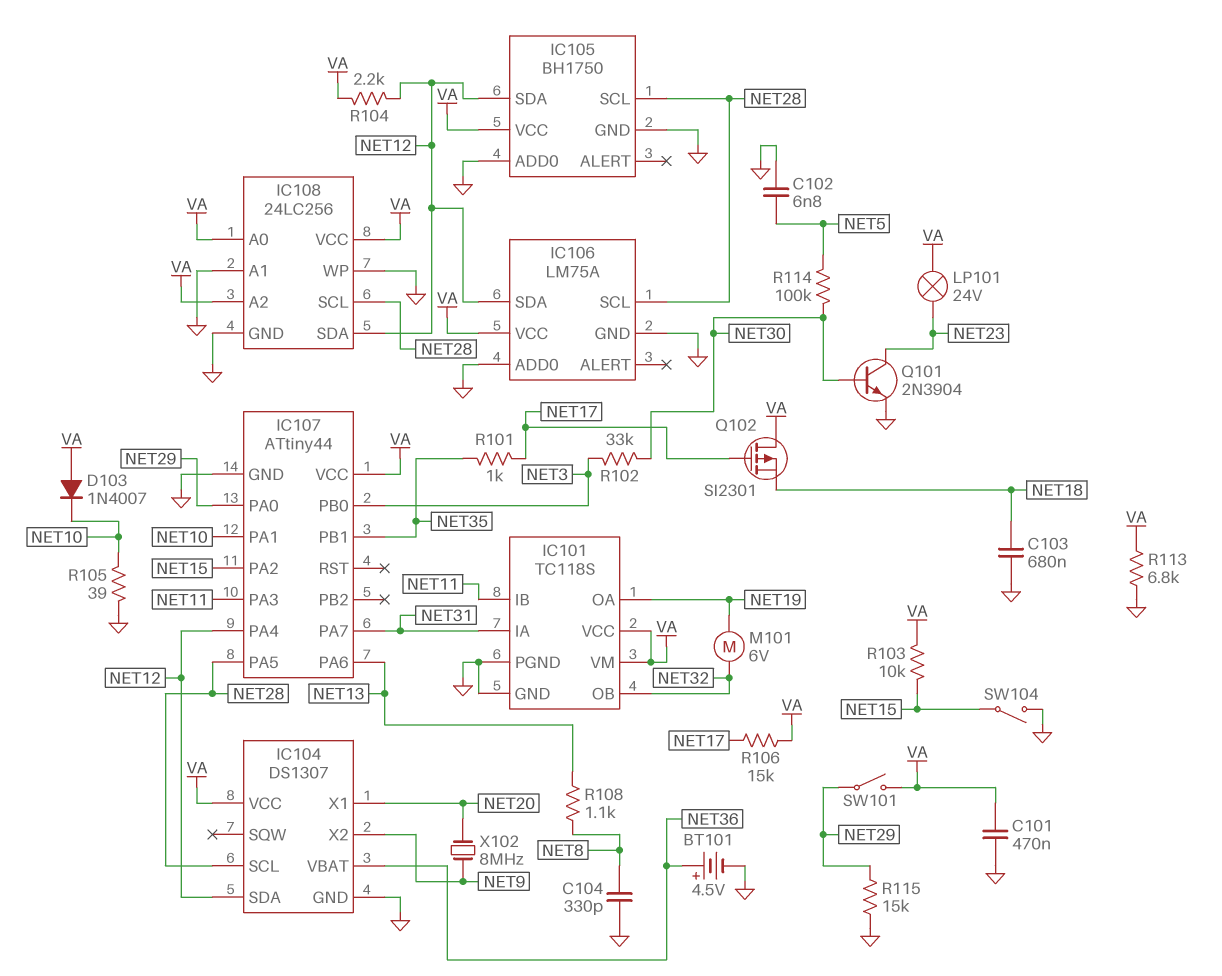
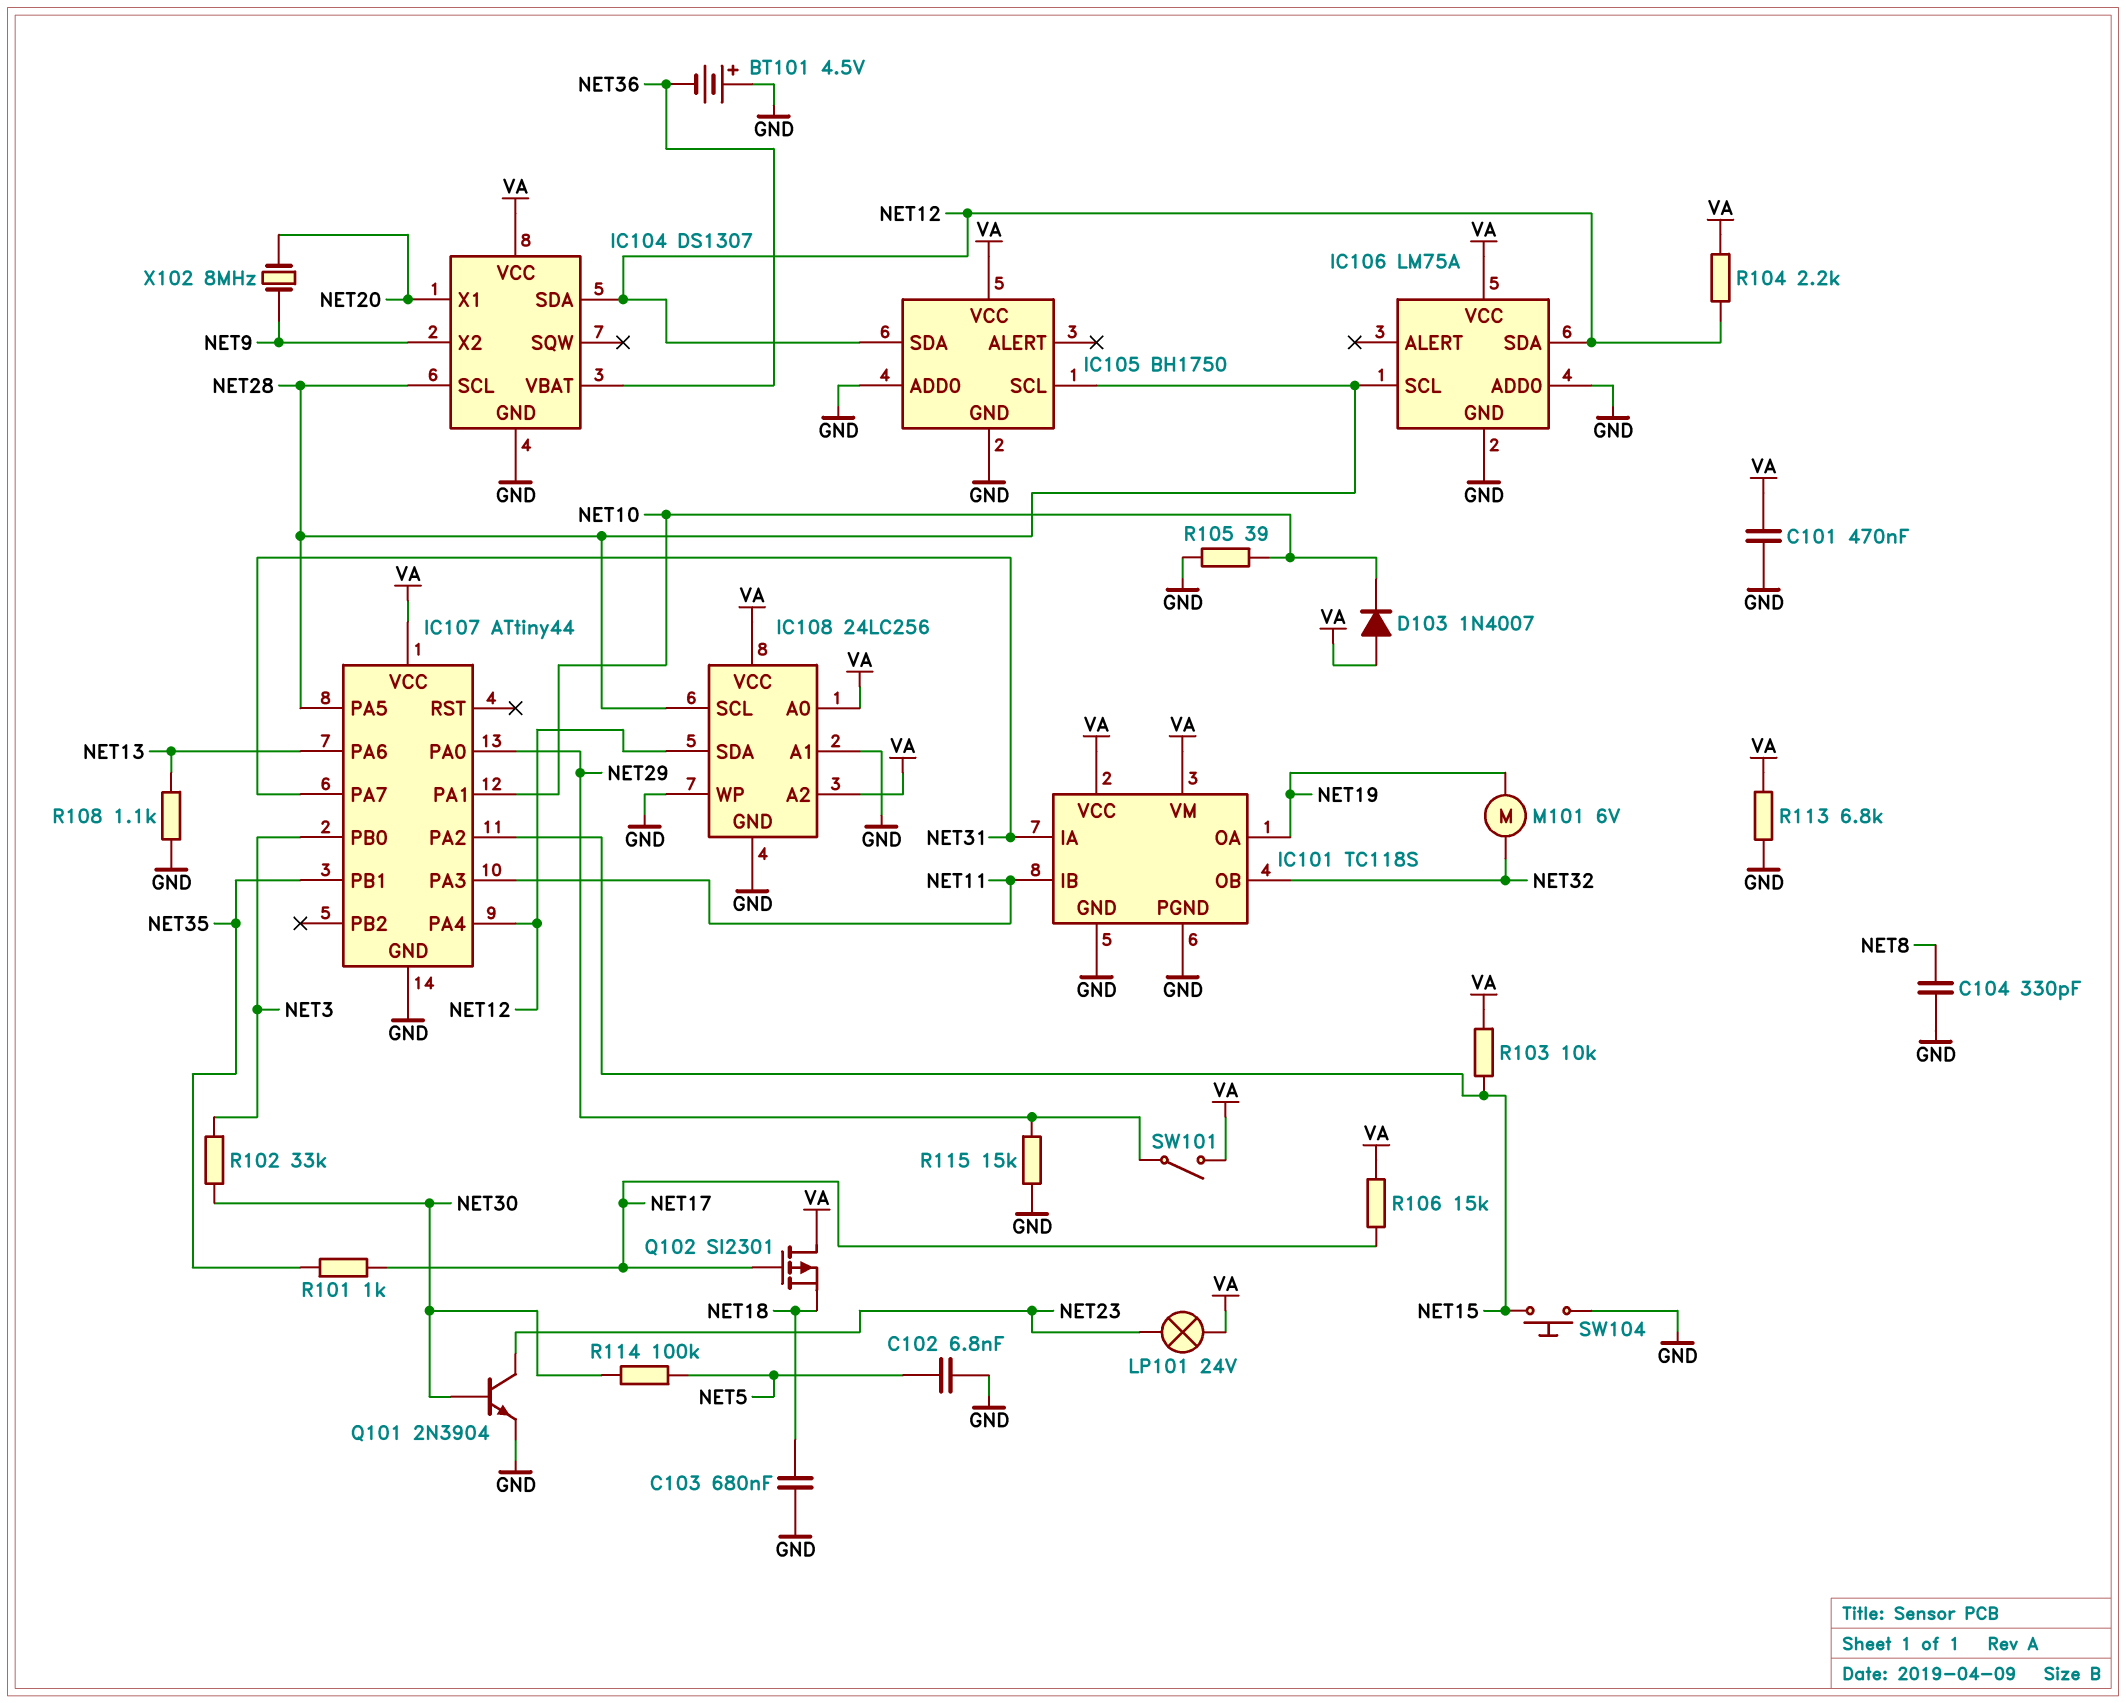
BT101: 4.5V (plus NET36, minus GND) -> 4.5V (plus GND, minus NET36)
R108: 1.1k (NET8, NET13) -> 1.1k (GND, NET13)
SW104: switch (GND, NET15) -> button (GND, NET15)

